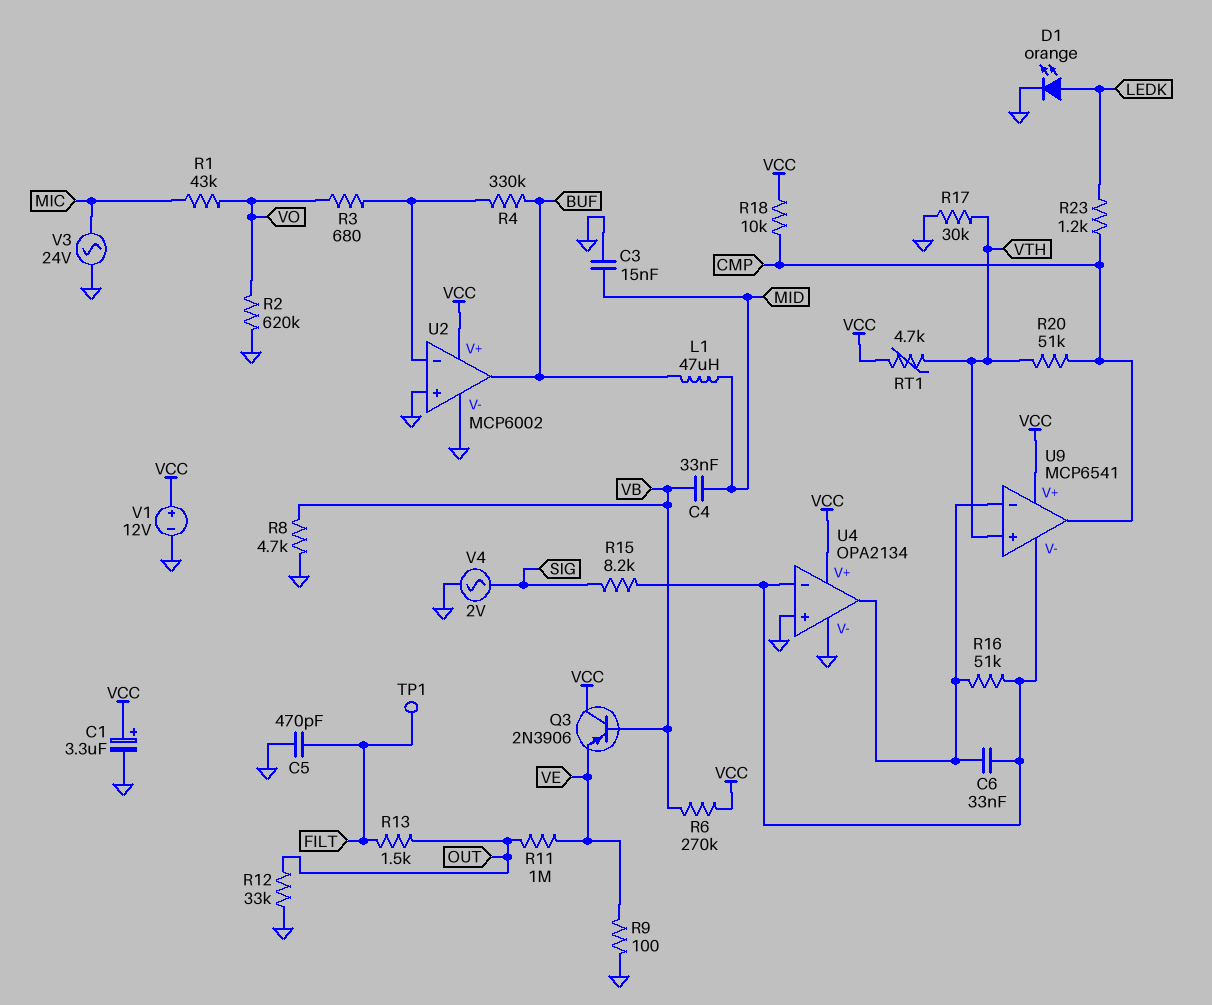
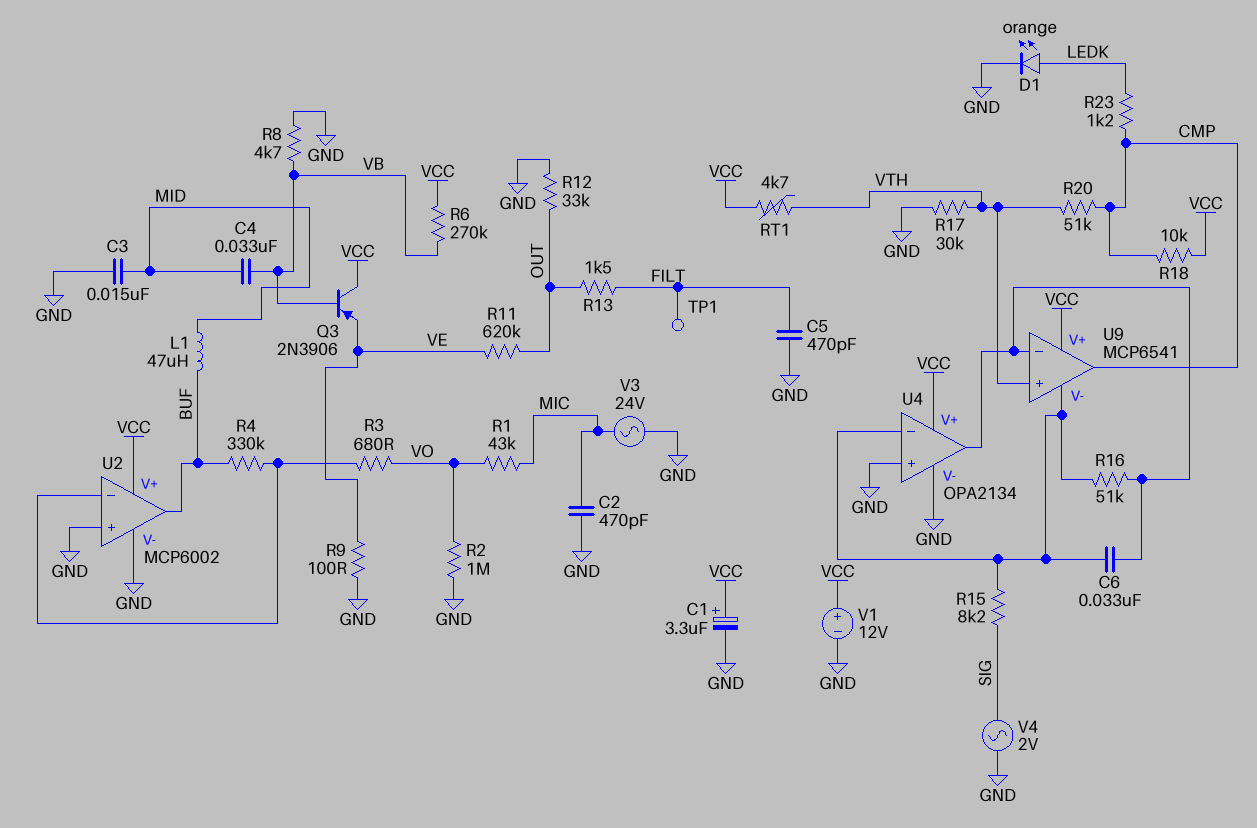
C2: none -> 470pF (GND, MIC)
R2: 620k (GND, VO) -> 1M (GND, VO)
R11: 1M (OUT, VE) -> 620k (OUT, VE)

